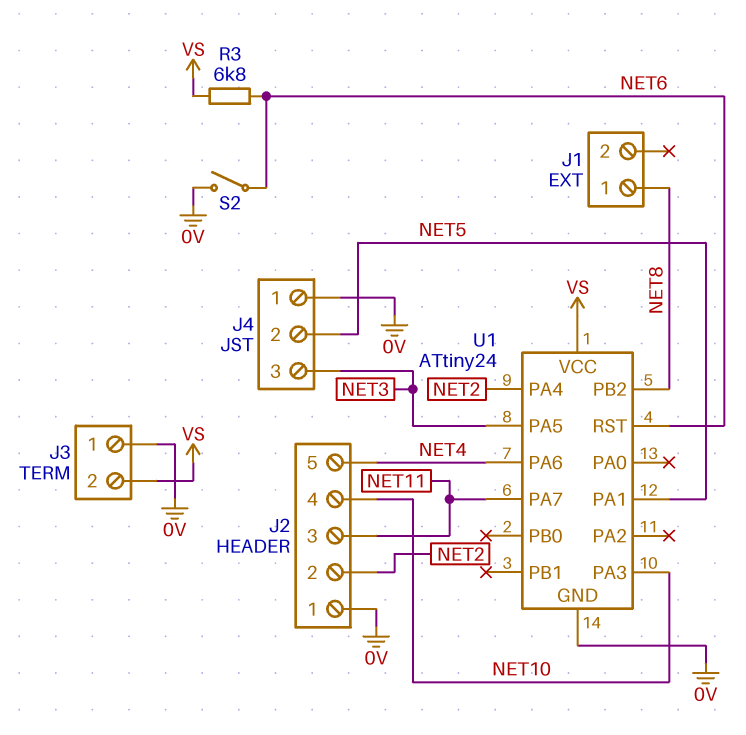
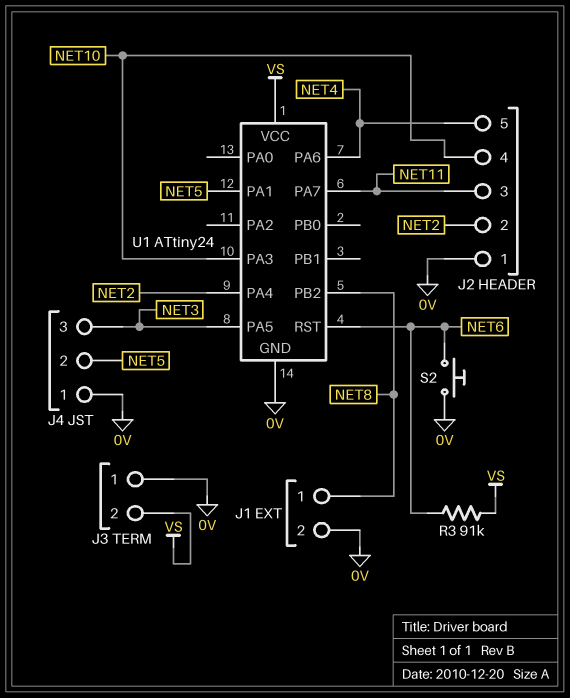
J1 pin 2: none -> 0V
R3: 6.8k (NET6, VS) -> 91k (NET6, VS)
S2: switch (0V, NET6) -> button (0V, NET6)

